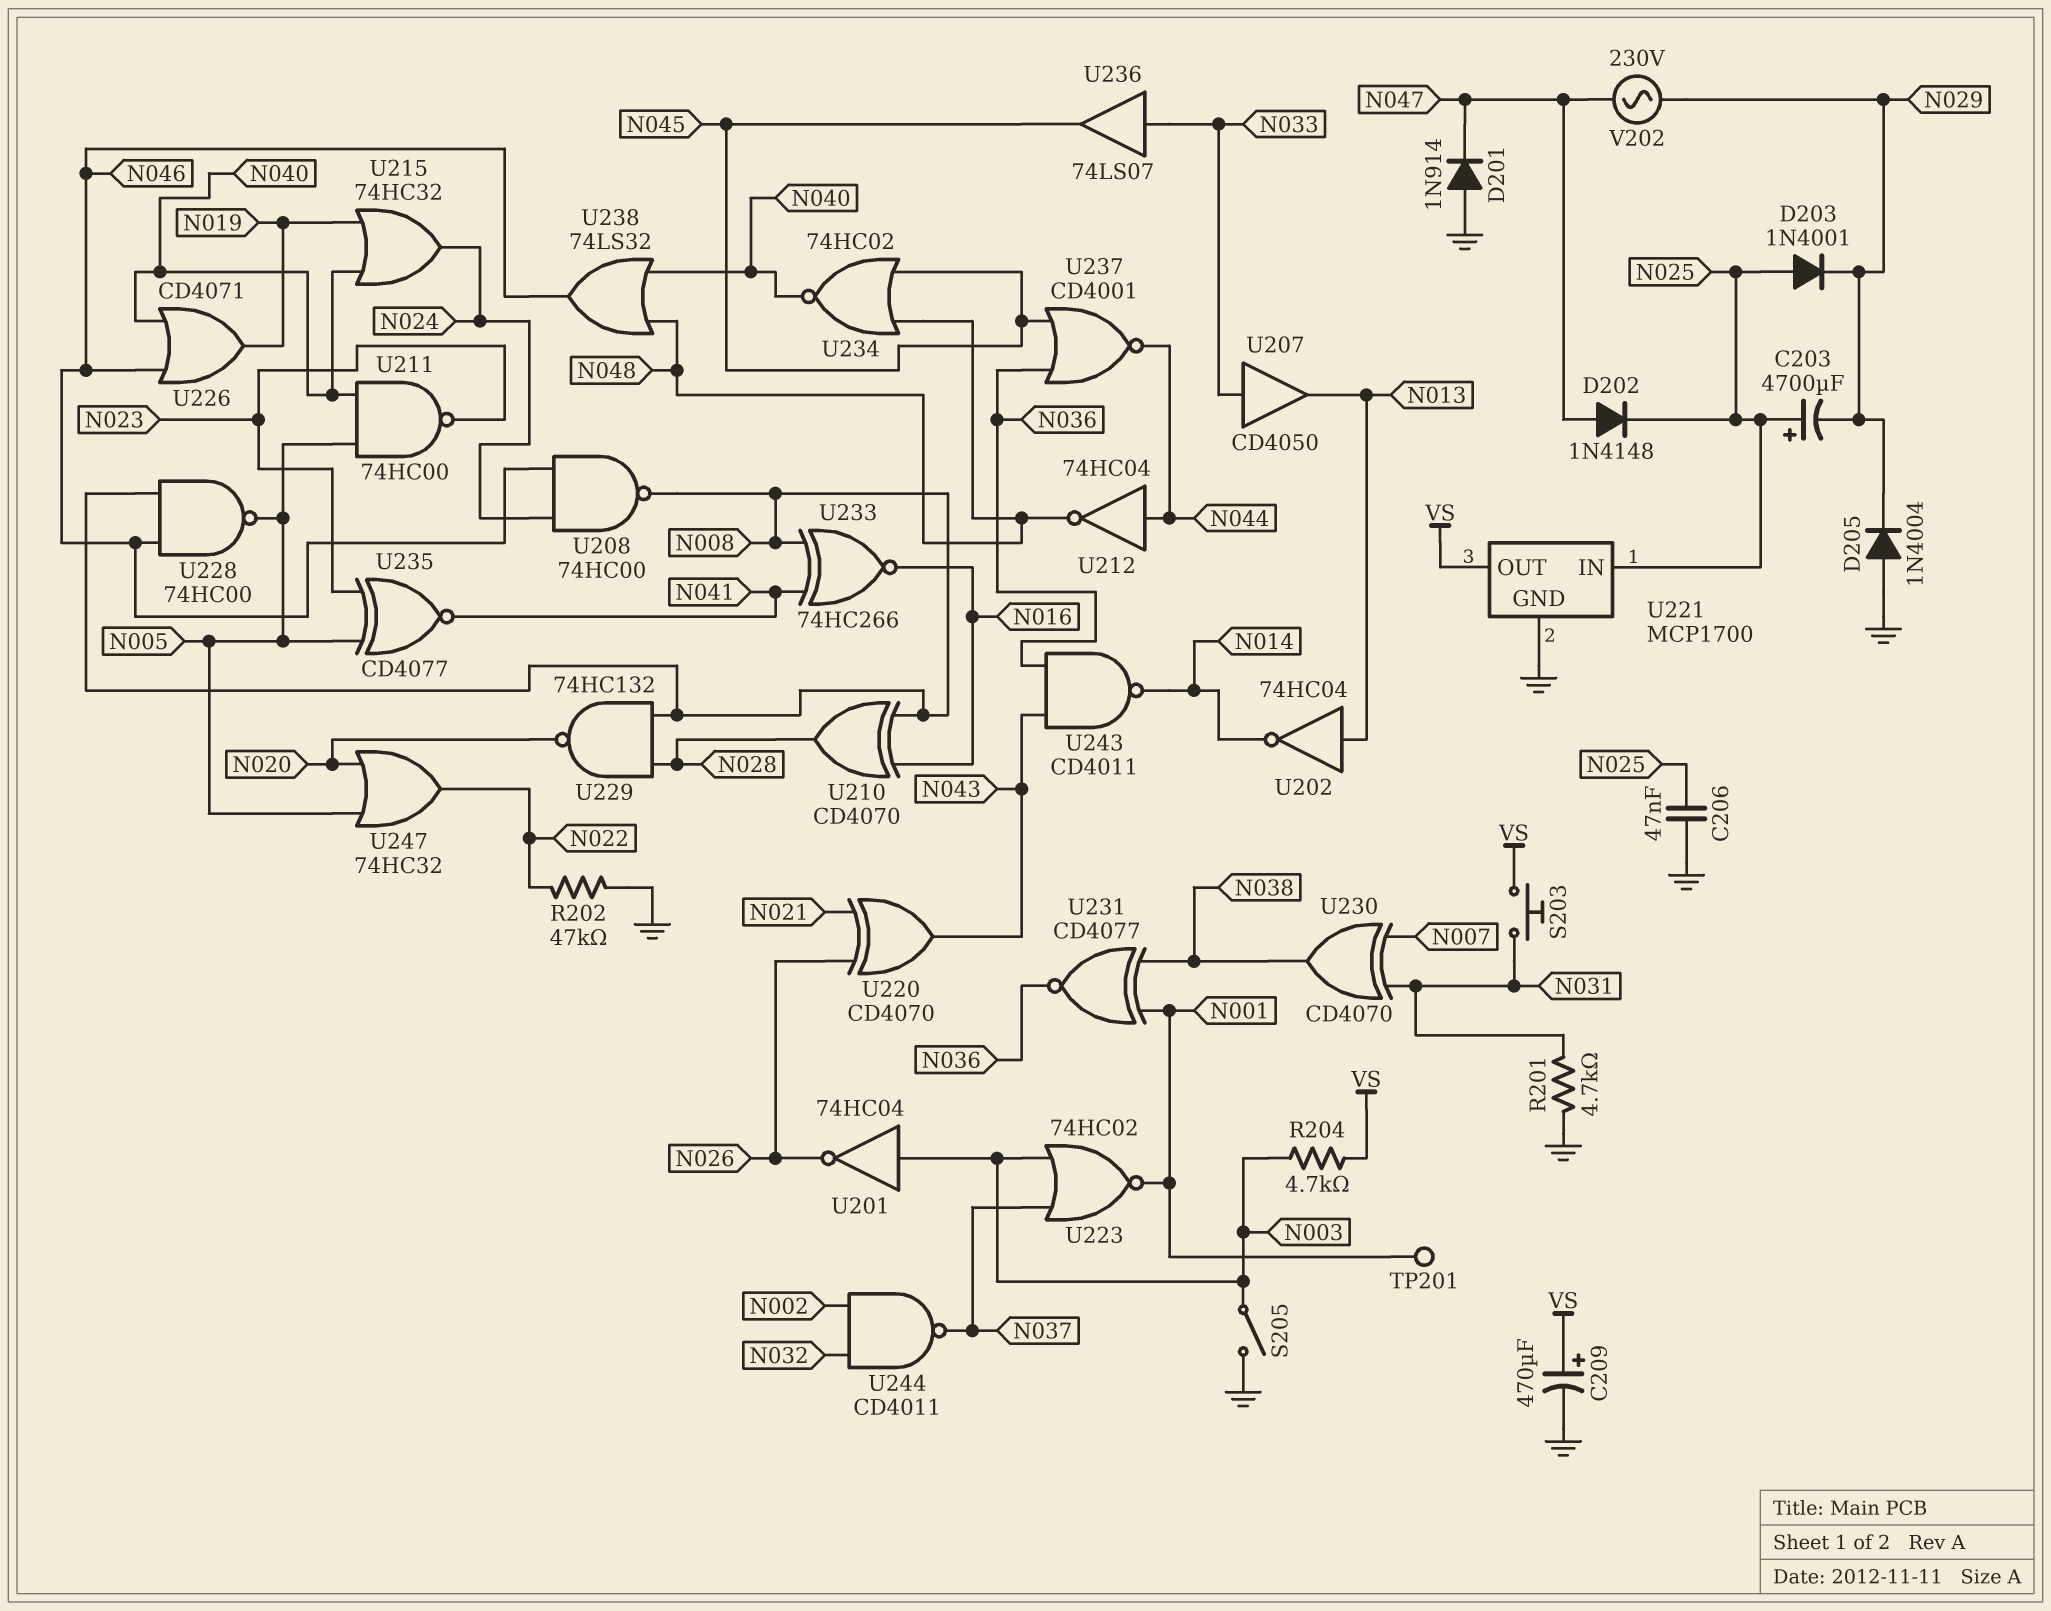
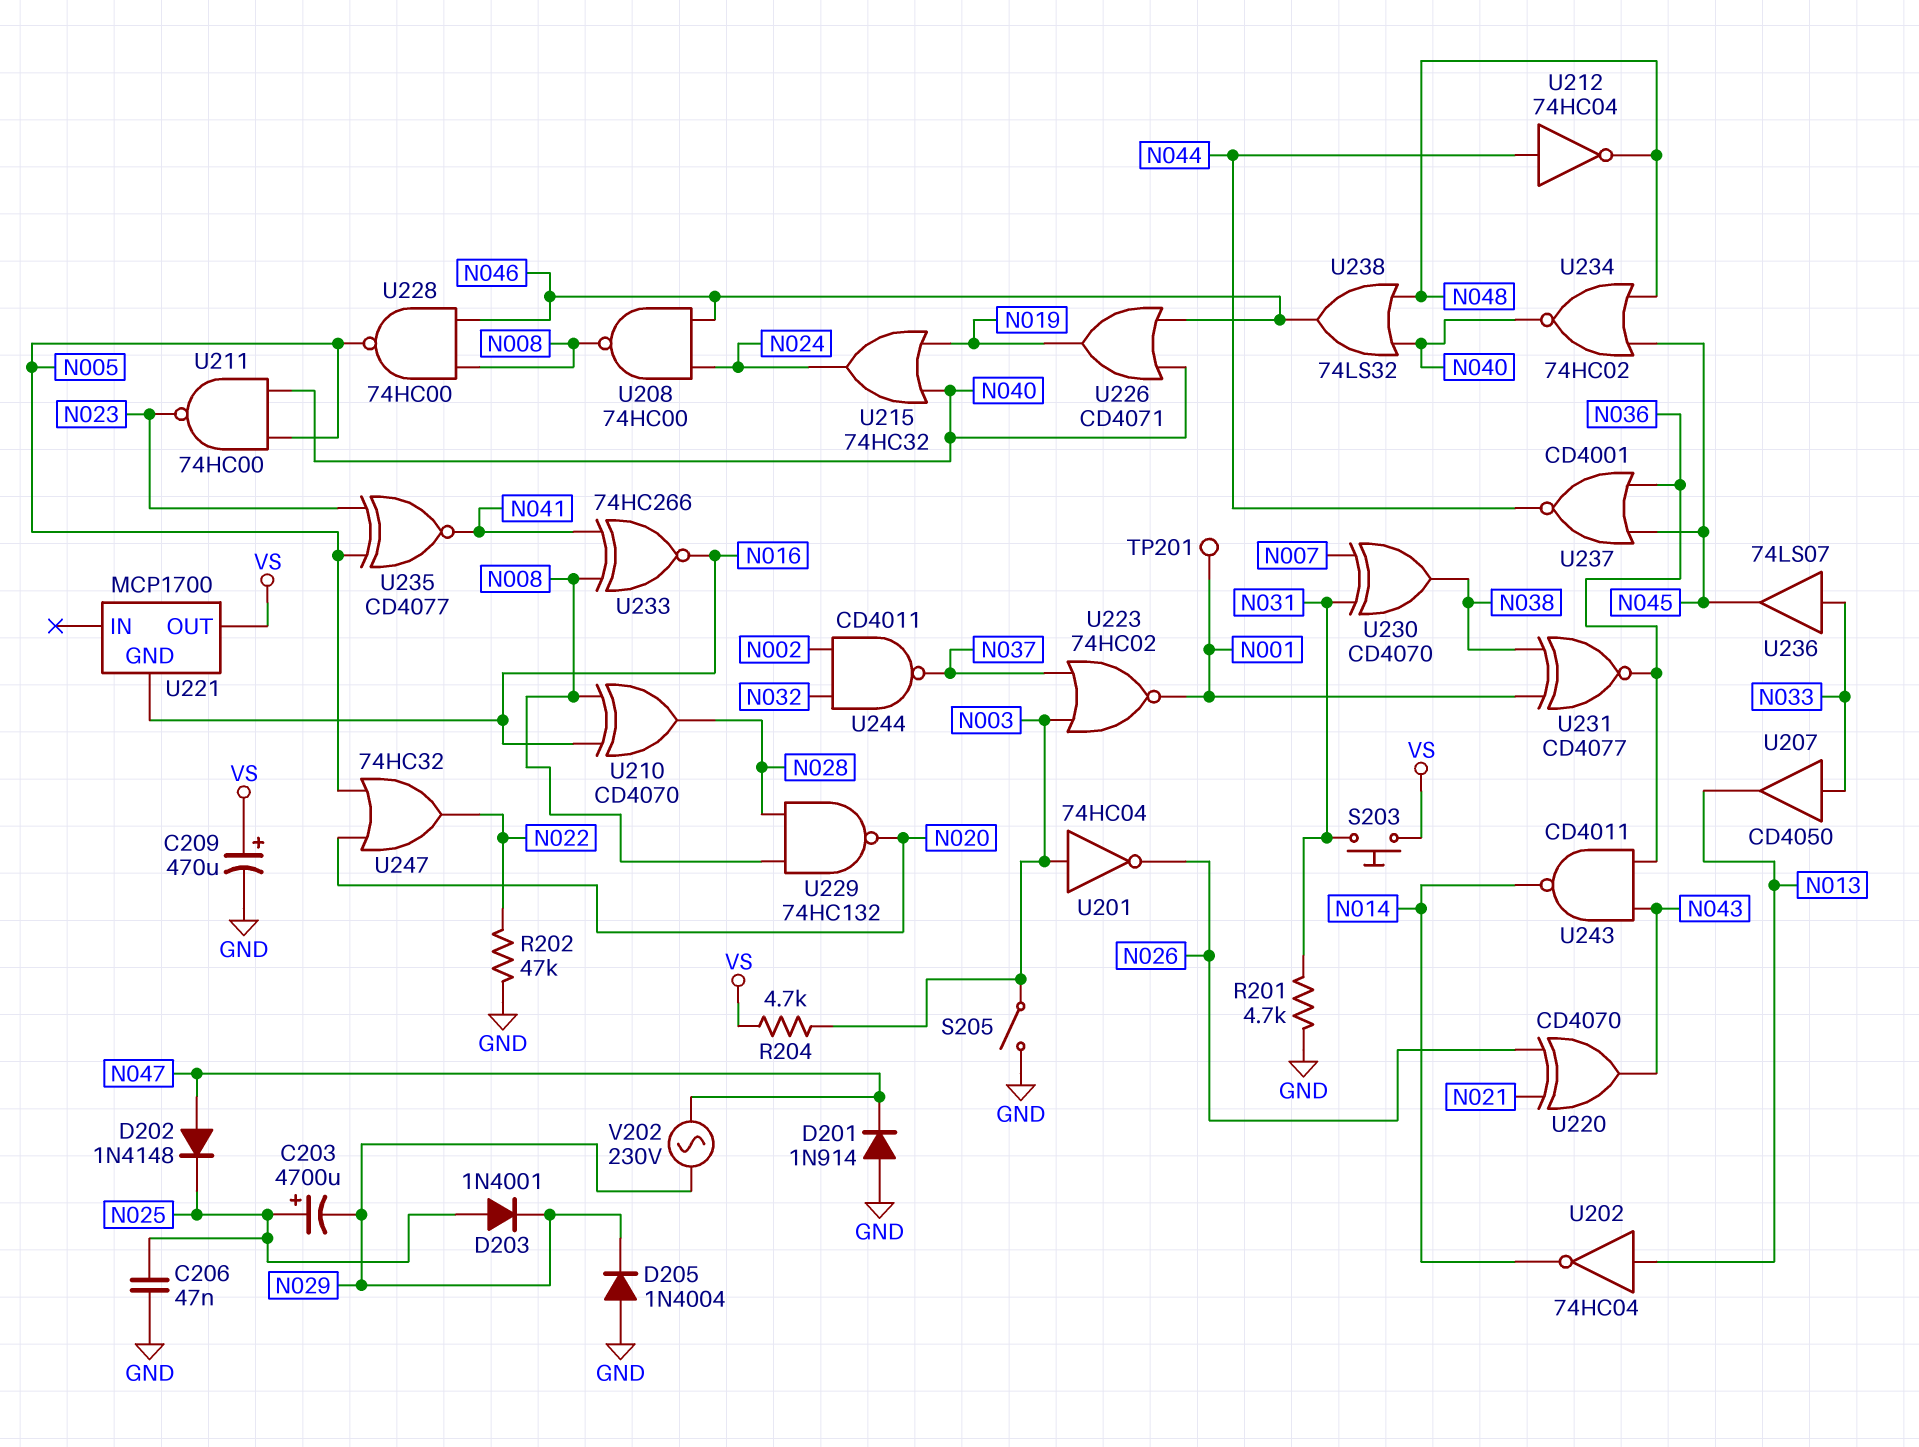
U221 pin GND: GND -> N016
U221 pin IN: N025 -> none

